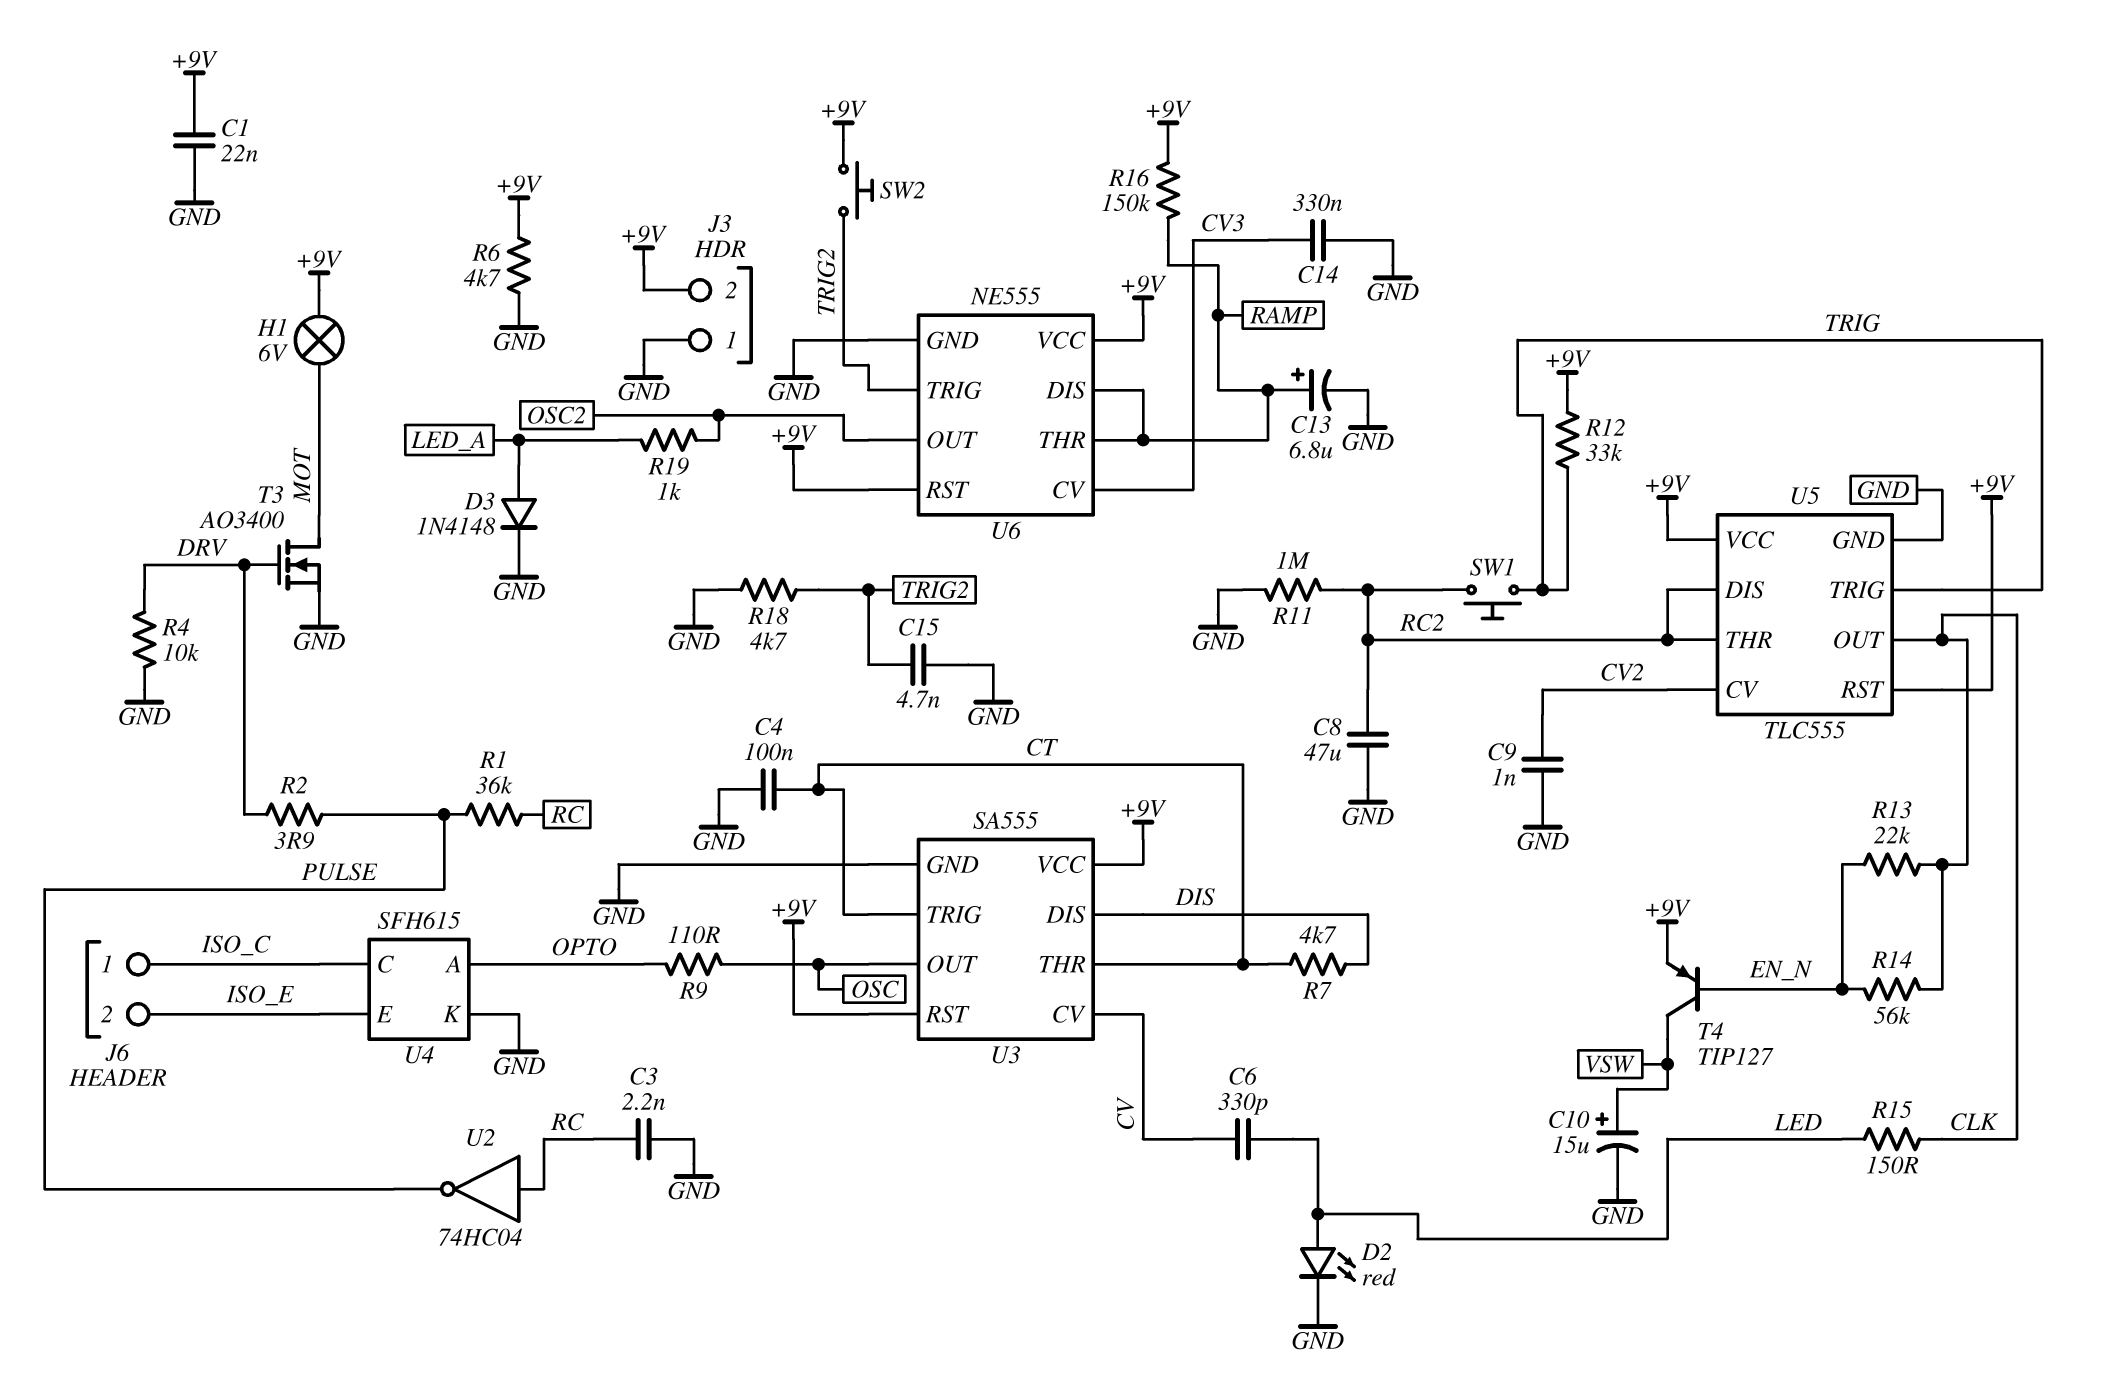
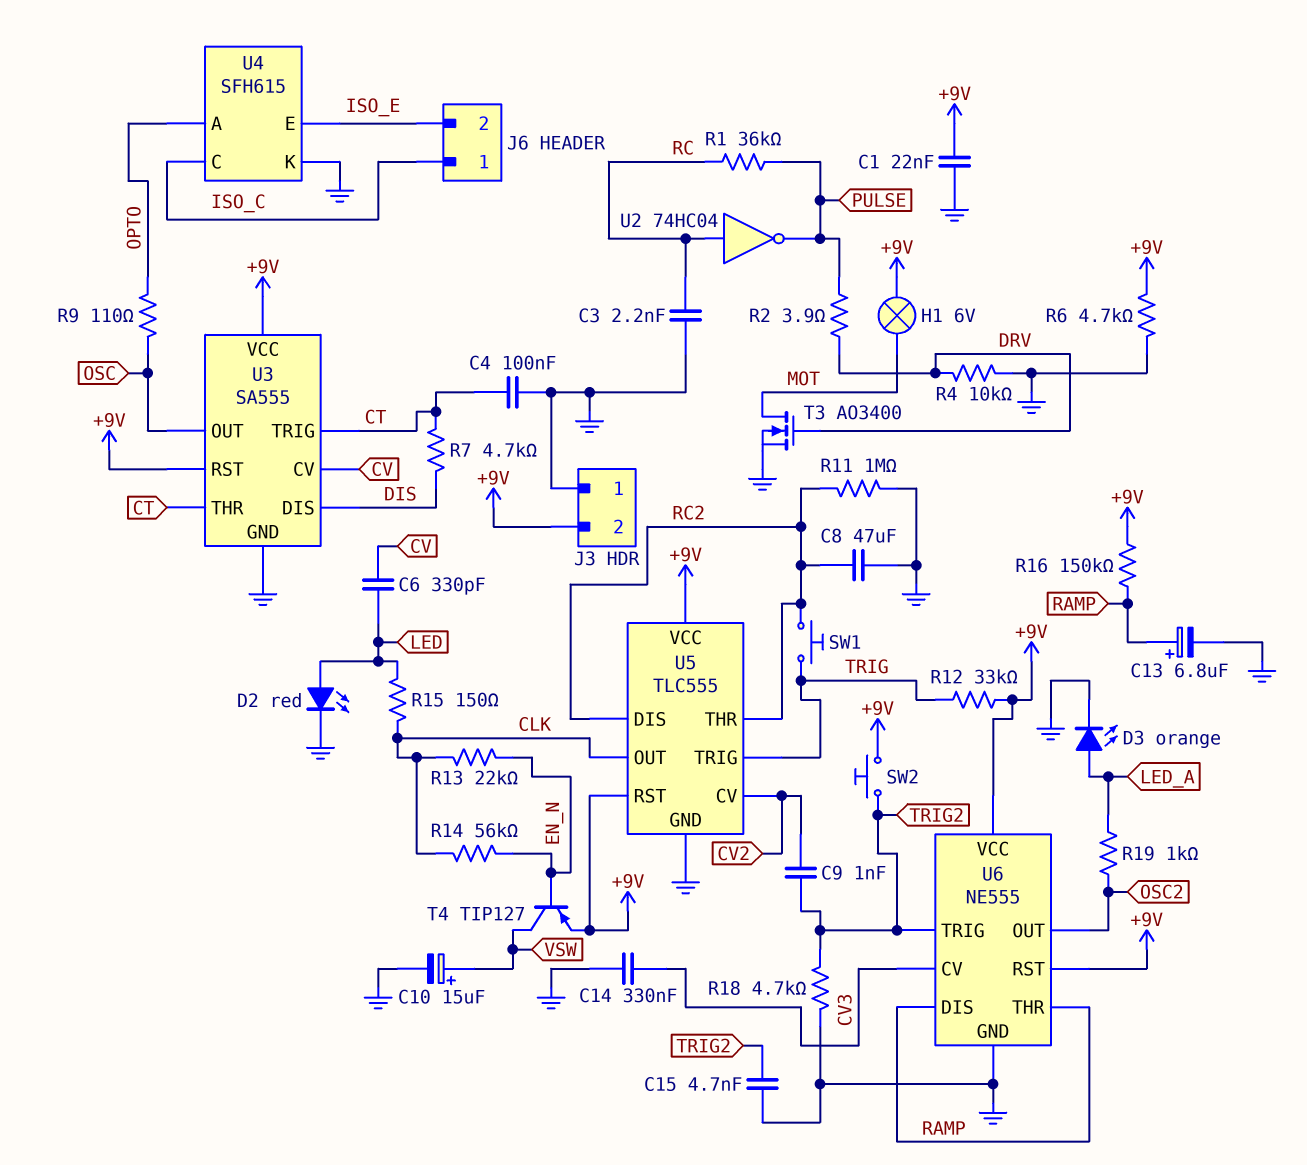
C9: 1nF (CV2, GND) -> 1nF (CV2, TRIG2)
D3: diode 1N4148 (A LED_A, K GND) -> LED orange (A LED_A, K GND)

